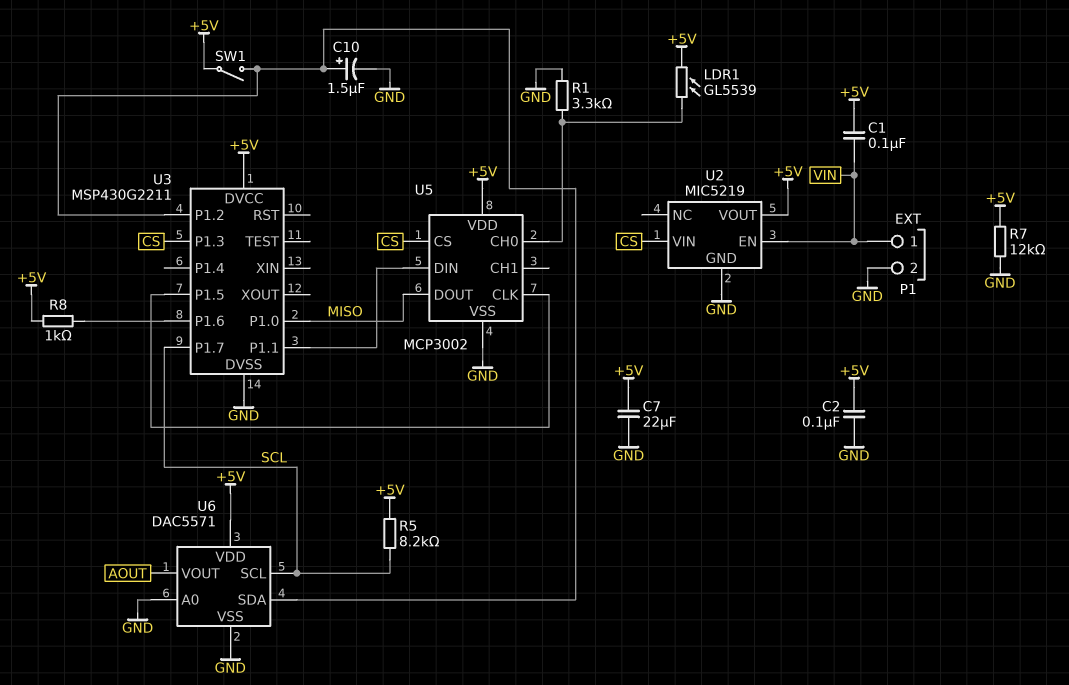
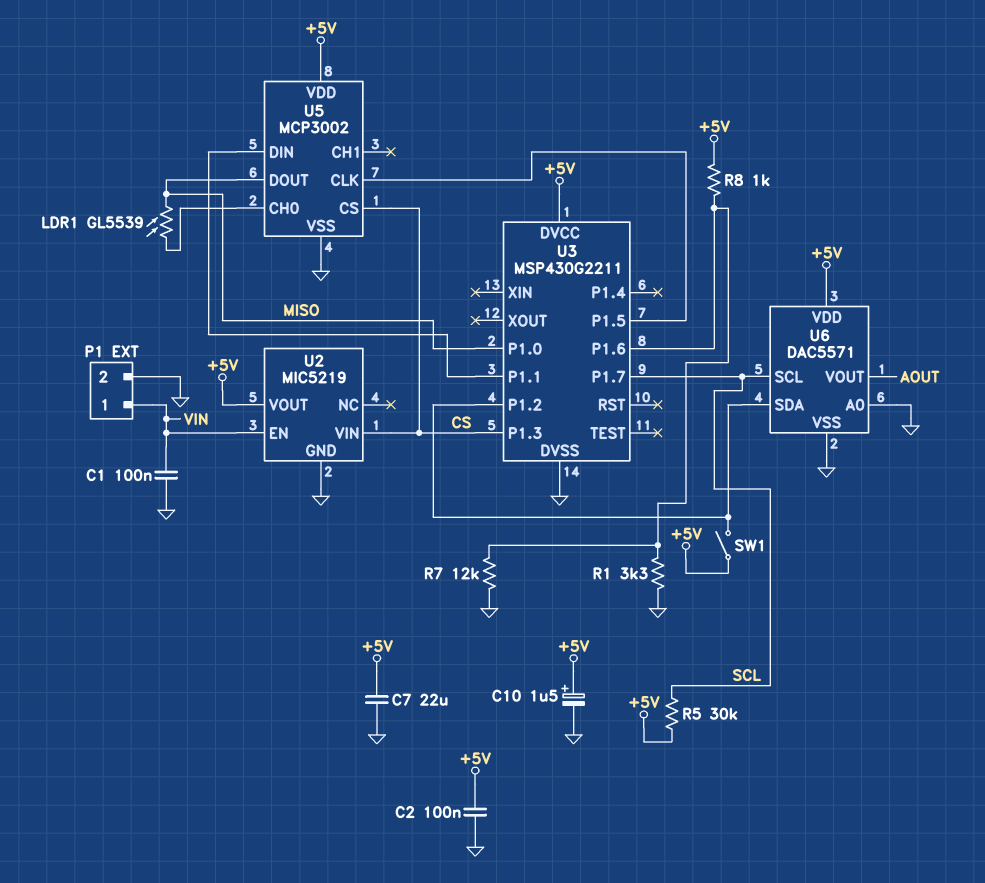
C1: 100nF (+5V, VIN) -> 100nF (GND, VIN)
C10: 1.5uF (plus U3/P1.2, minus GND) -> 1.5uF (plus +5V, minus GND)
LDR1: GL5539 (+5V, U5/CH0) -> GL5539 (MISO, U5/CH0)
R1: 3.3k (GND, U5/CH0) -> 3.3k (GND, U3/P1.6)
R5: 8.2k (+5V, SCL) -> 30k (+5V, SCL)
R7: 12k (+5V, GND) -> 12k (GND, U3/P1.6)

